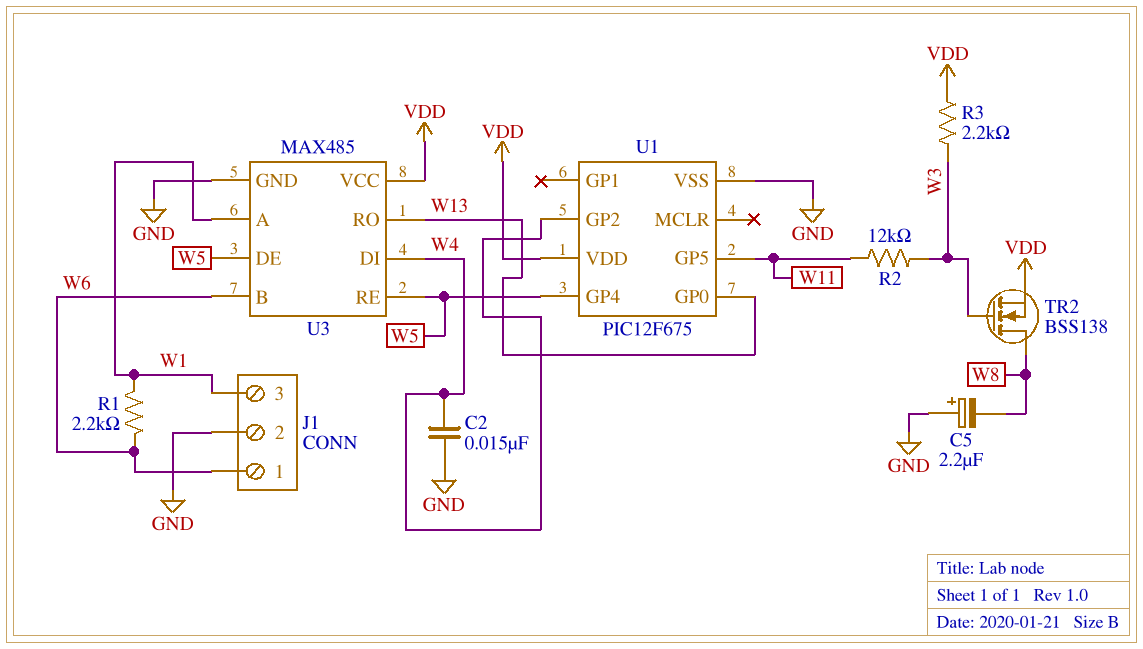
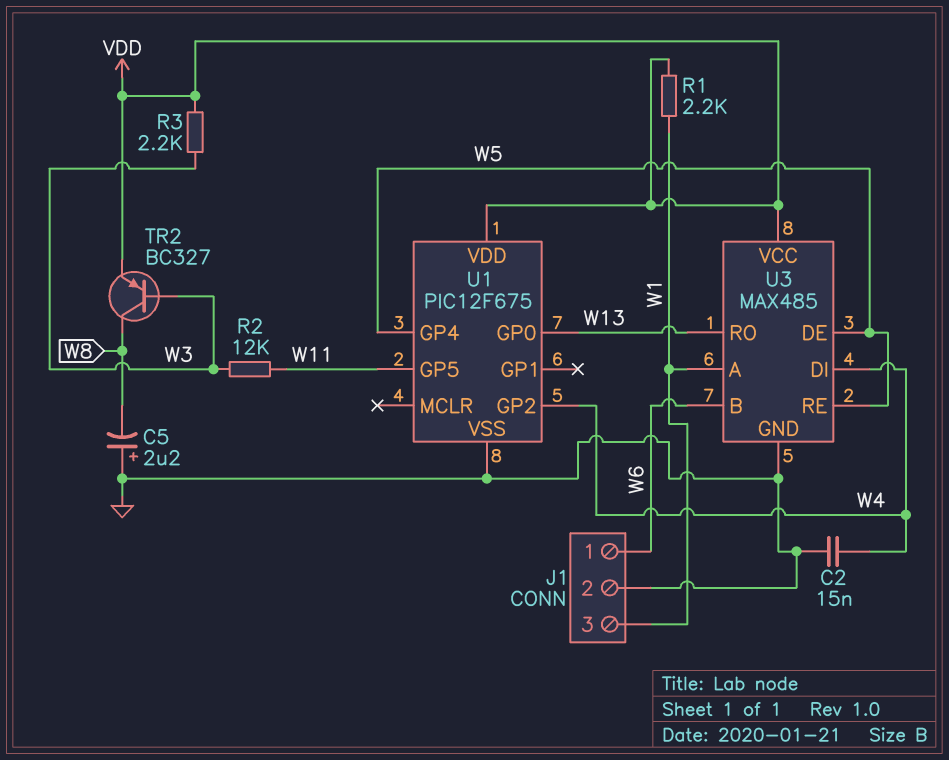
R1: 2.2k (W1, W6) -> 2.2k (VDD, W1)
TR2: NMOS BSS138 (G W3, D W8, S VDD) -> PNP BC327 (B W3, C W8, E VDD)

